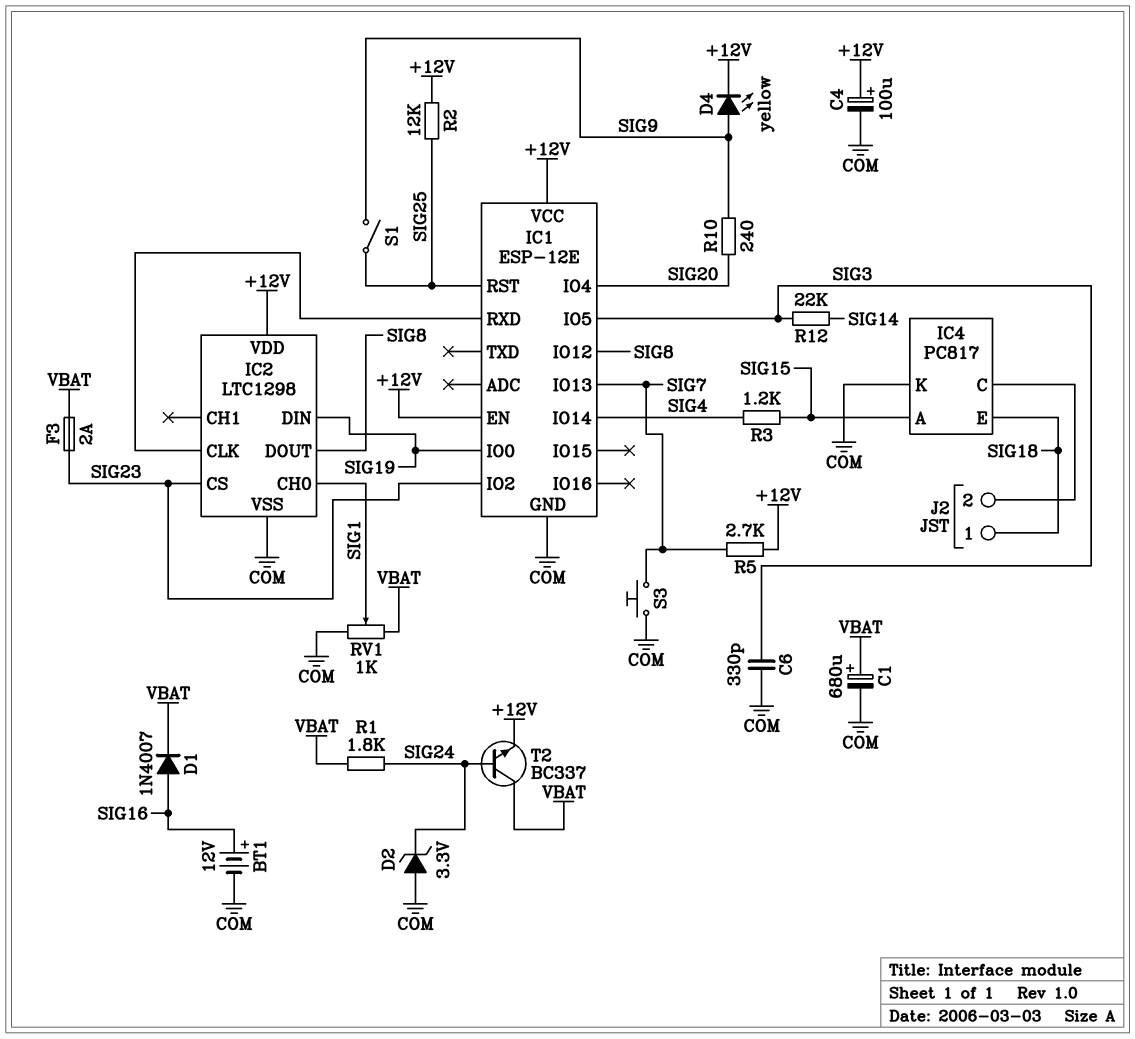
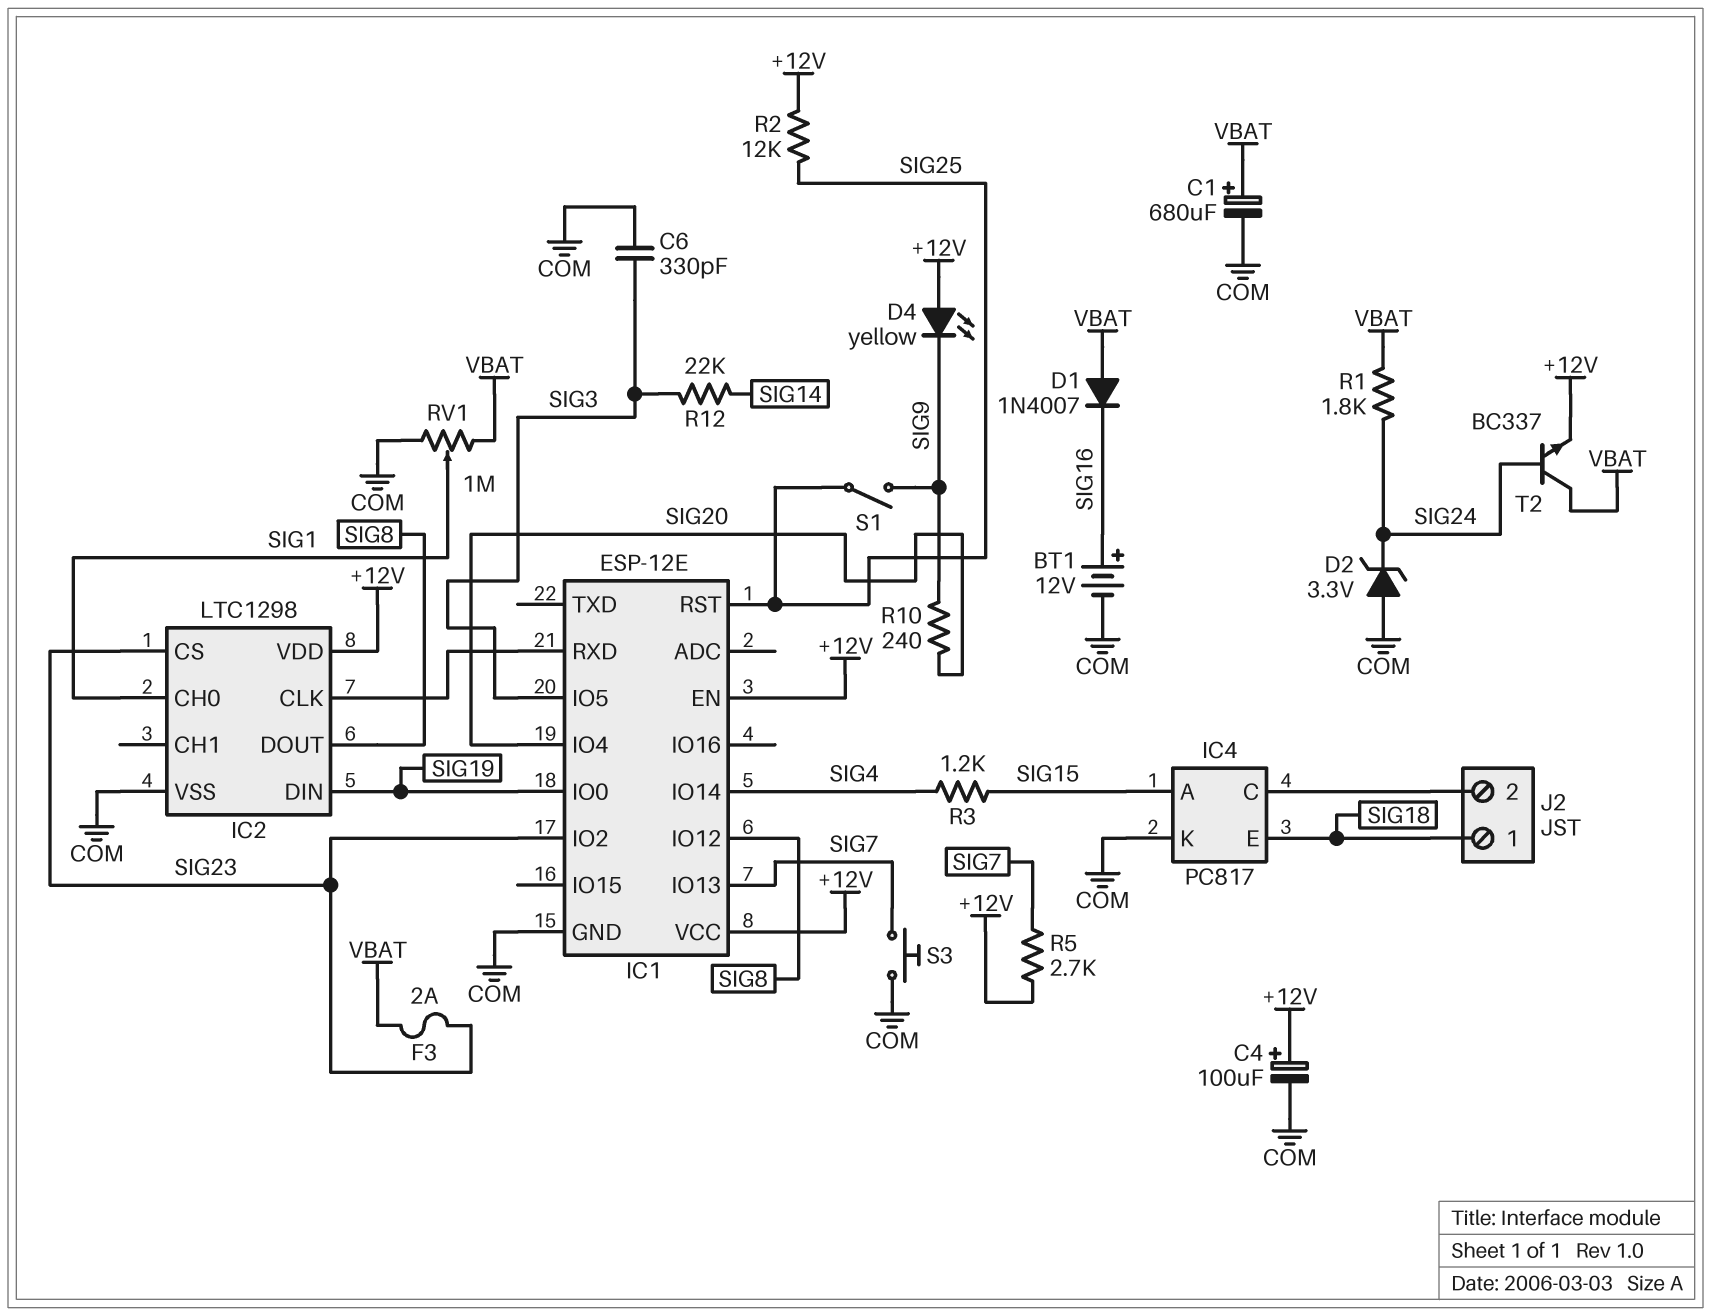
D1: diode 1N4007 (A SIG16, K VBAT) -> diode 1N4007 (A VBAT, K SIG16)
D4: LED yellow (A SIG9, K +12V) -> LED yellow (A +12V, K SIG9)
RV1: 1k (COM, VBAT, wiper SIG1) -> 1M (COM, VBAT, wiper SIG1)

